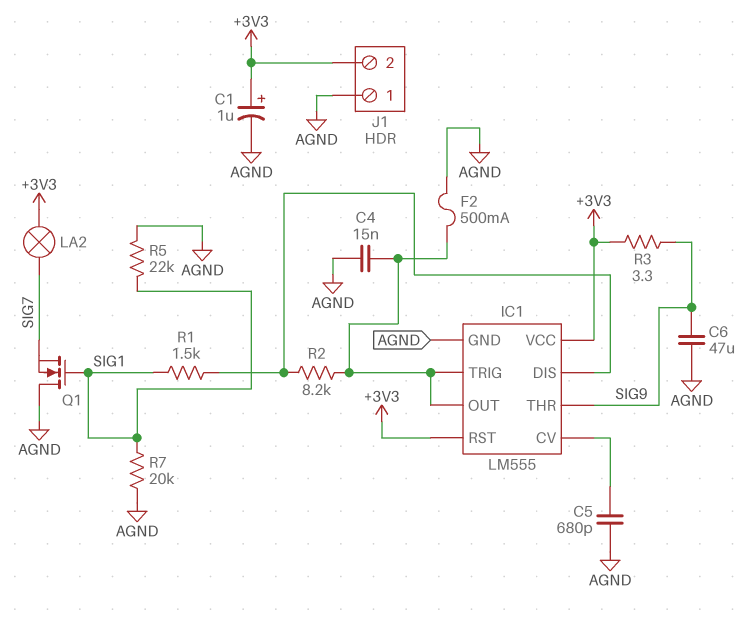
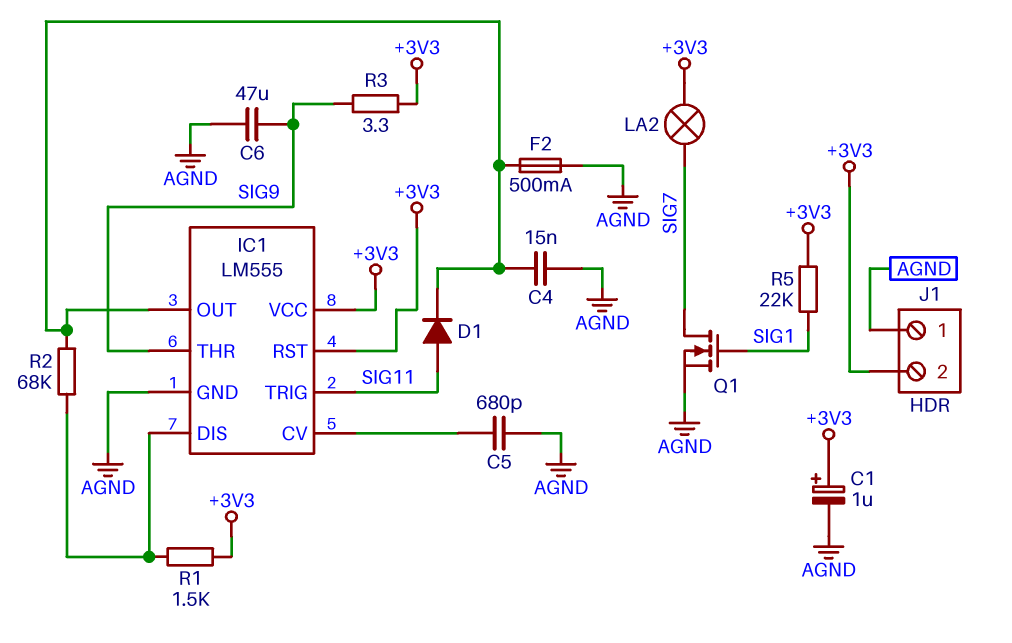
D1: none -> diode (A SIG11, K IC1/OUT)
IC1 pin TRIG: IC1/OUT -> SIG11
Q1: NMOS (G SIG1, D AGND, S SIG7) -> NMOS (G SIG1, D SIG7, S AGND)
R1: 1.5k (IC1/DIS, SIG1) -> 1.5k (+3V3, IC1/DIS)
R2: 8.2k (IC1/DIS, IC1/OUT) -> 68k (IC1/DIS, IC1/OUT)
R5: 22k (AGND, SIG1) -> 22k (+3V3, SIG1)
R7: 20k (AGND, SIG1) -> none

